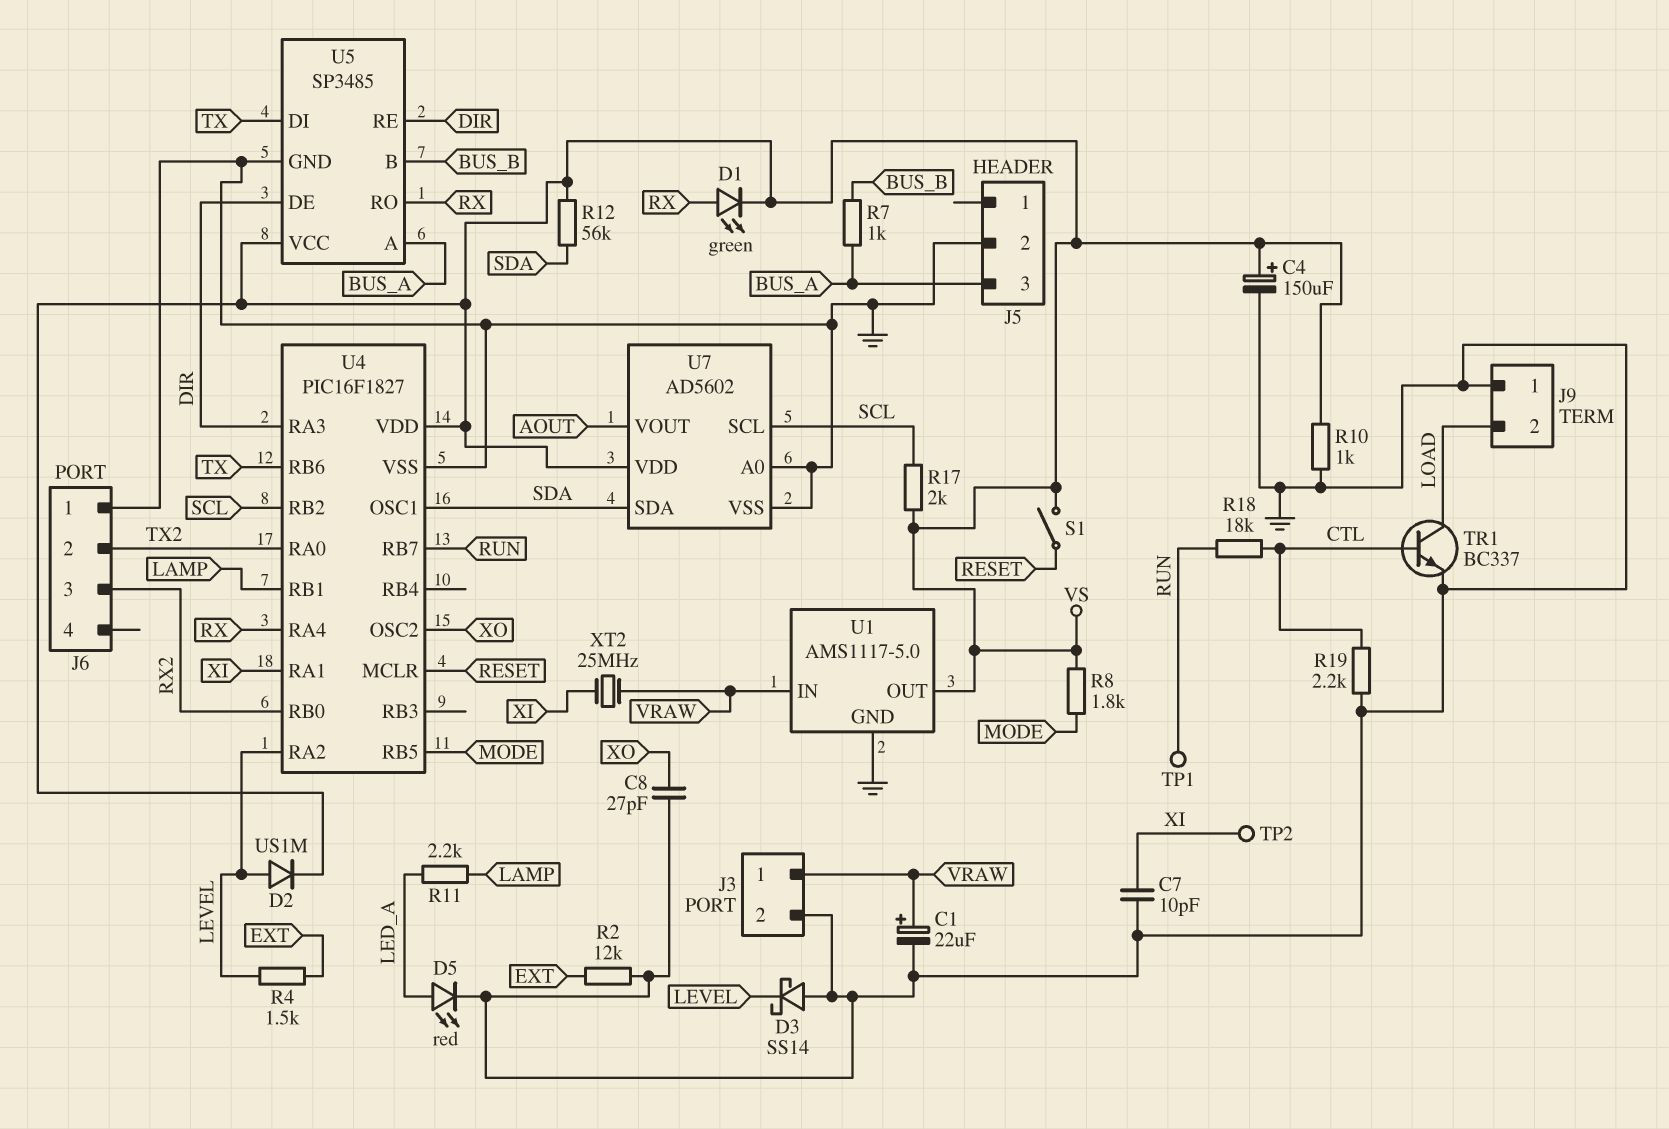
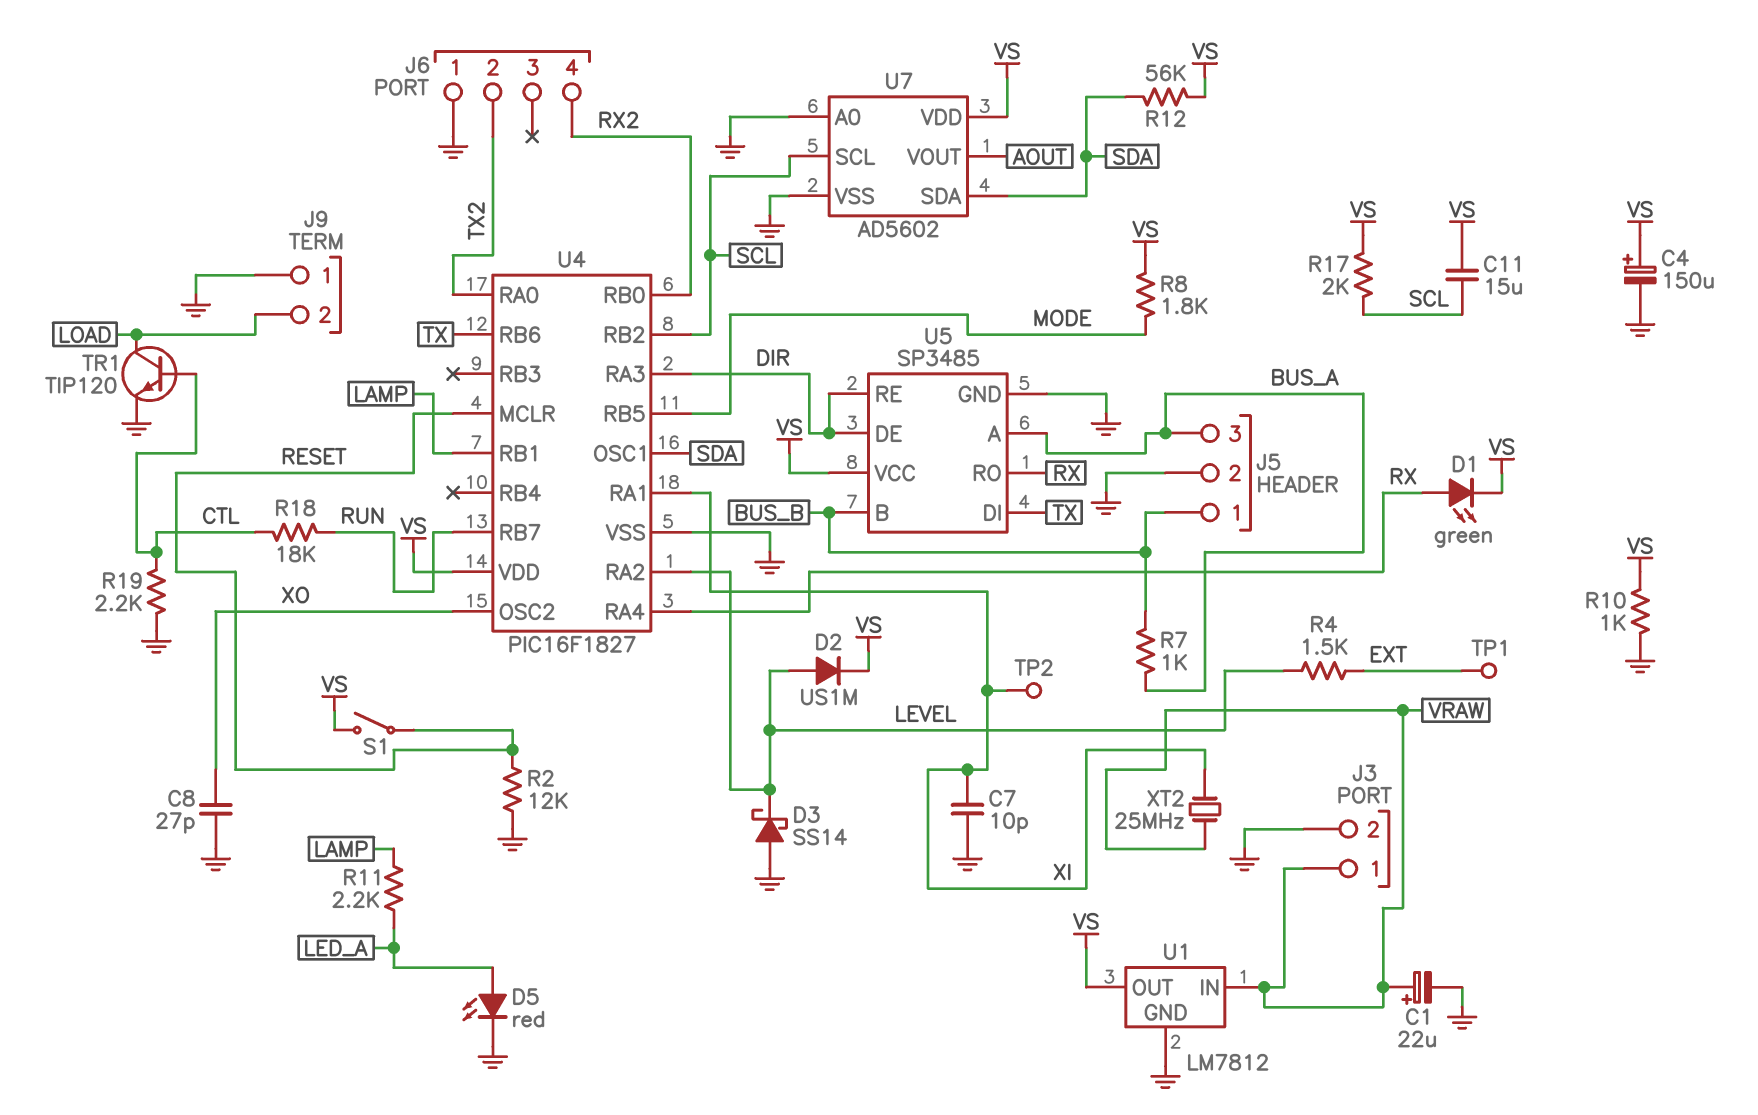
C11: none -> 15uF (SCL, VS)
J5 pin 1: none -> BUS_B
J6 pin 3: RX2 -> none
J6 pin 4: none -> RX2
R2: 12k (EXT, GND) -> 12k (GND, RESET)
TP1: test point (RUN) -> test point (EXT)
TR1: NPN BC337 (B CTL, C LOAD, E GND) -> NPN TIP120 (B CTL, C LOAD, E GND)
U1: AMS1117-5.0 -> LM7812

